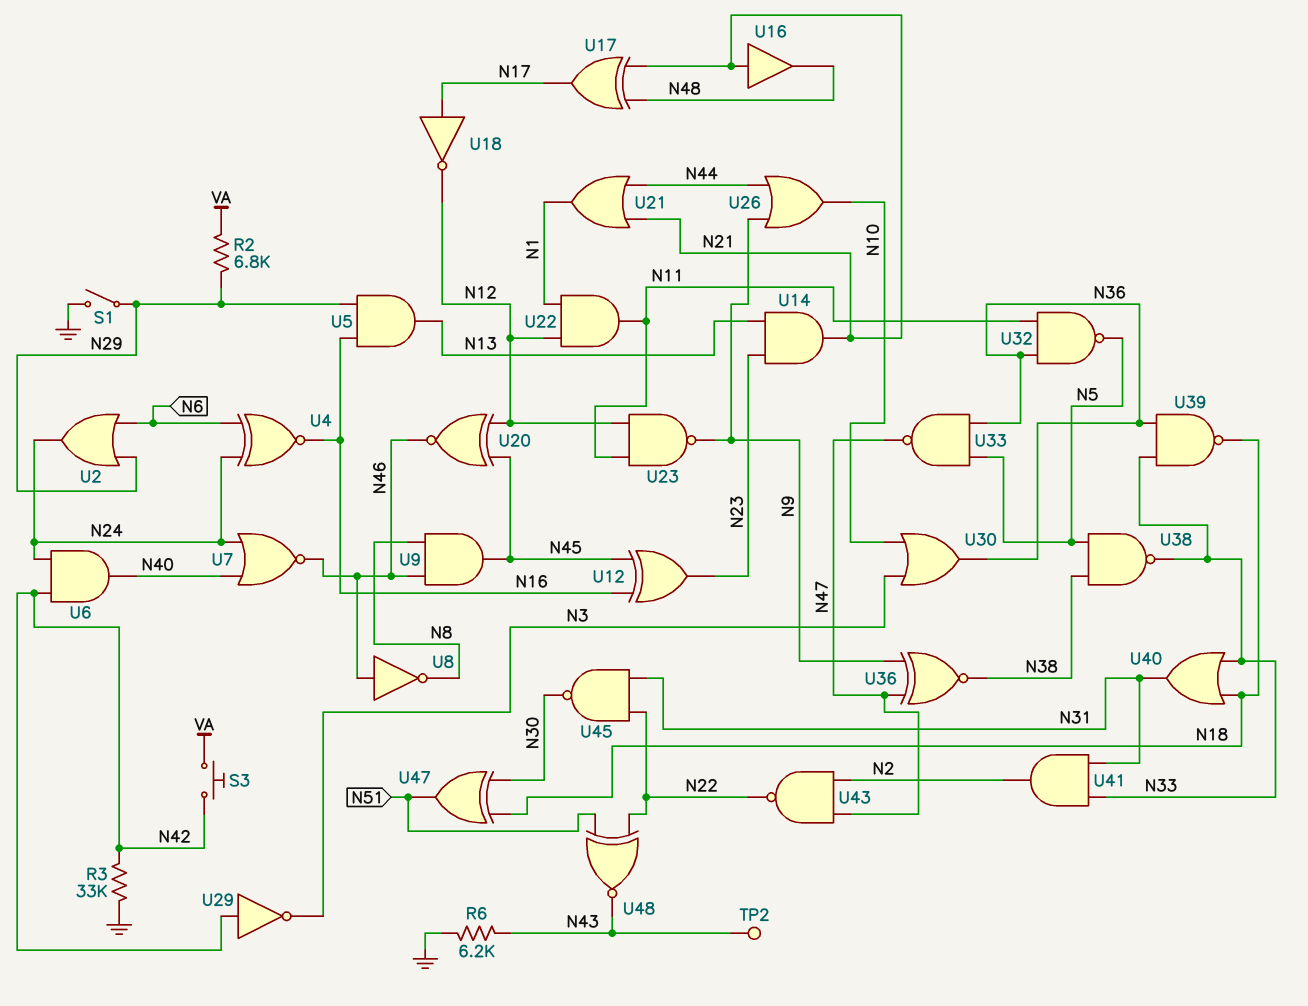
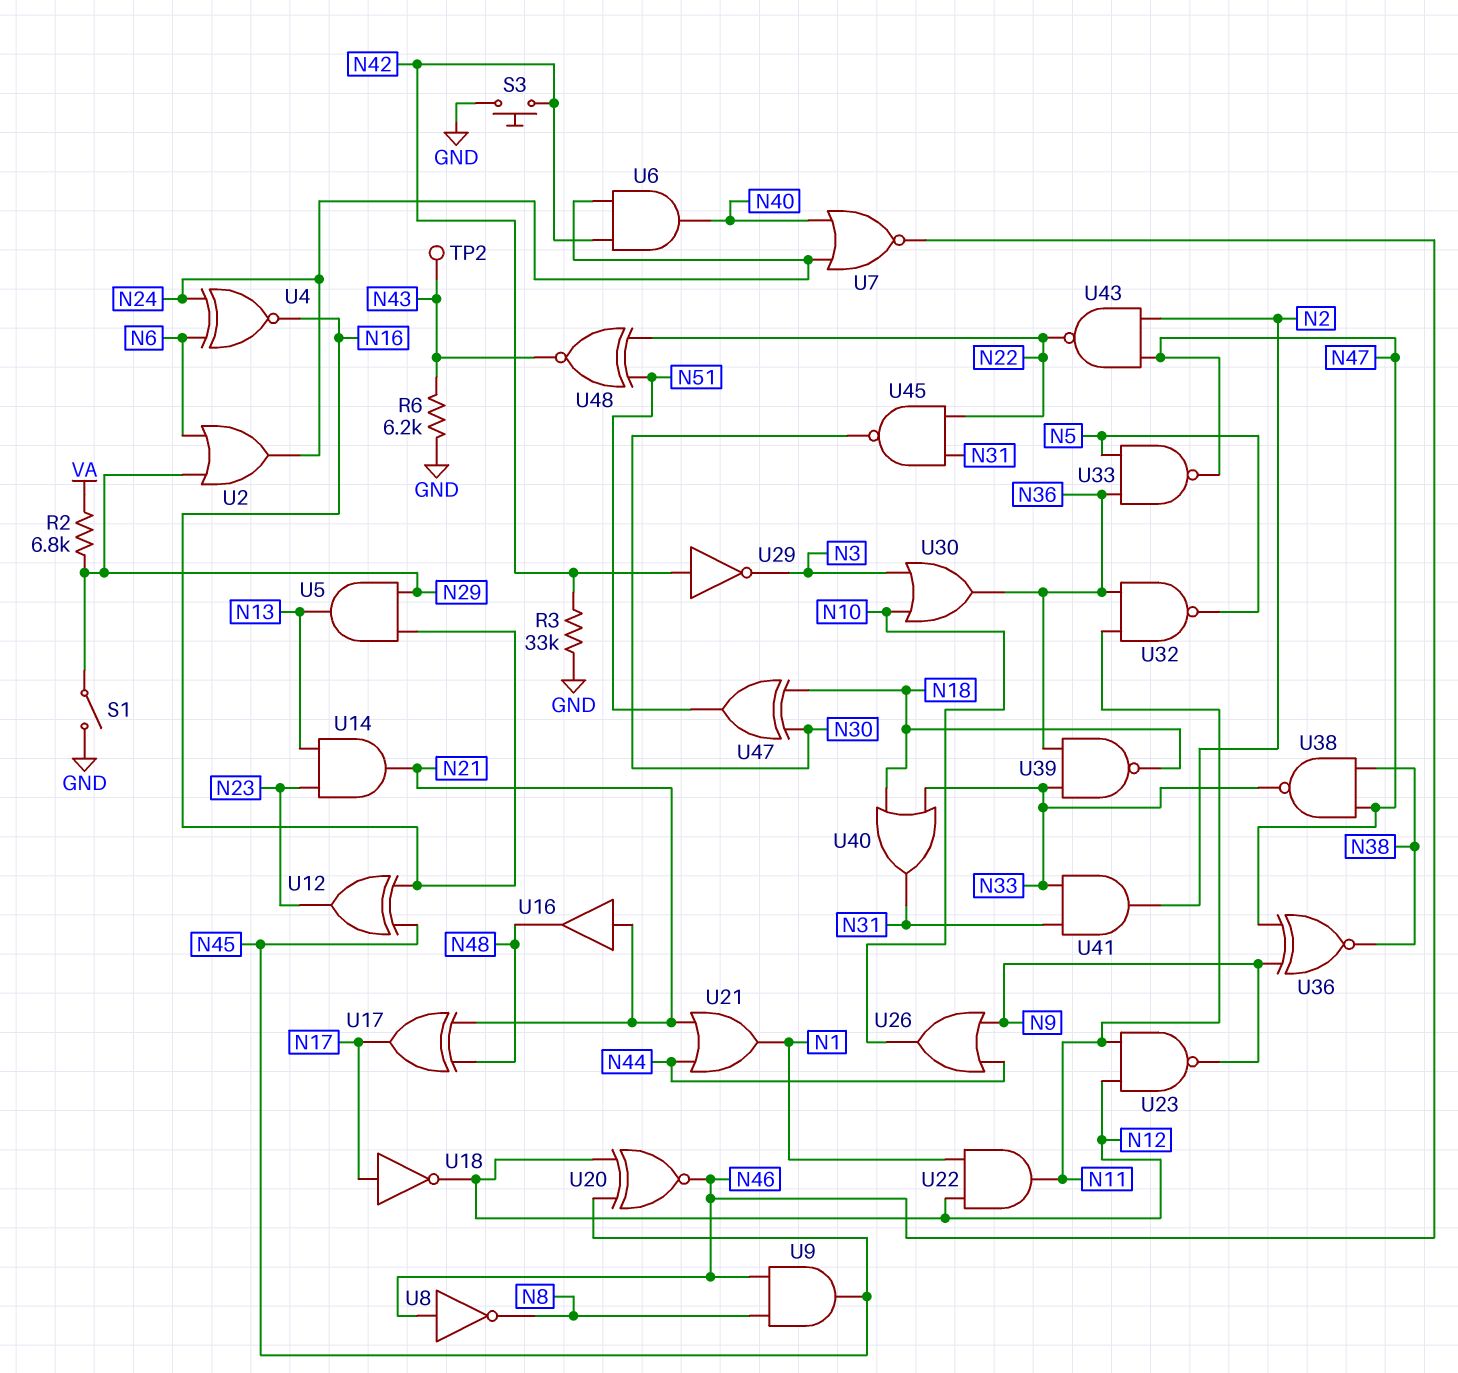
S3: button (N42, VA) -> button (GND, N42)
U38: NAND (in N5, in N38, out N33) -> NAND (in N38, in N47, out N33)

